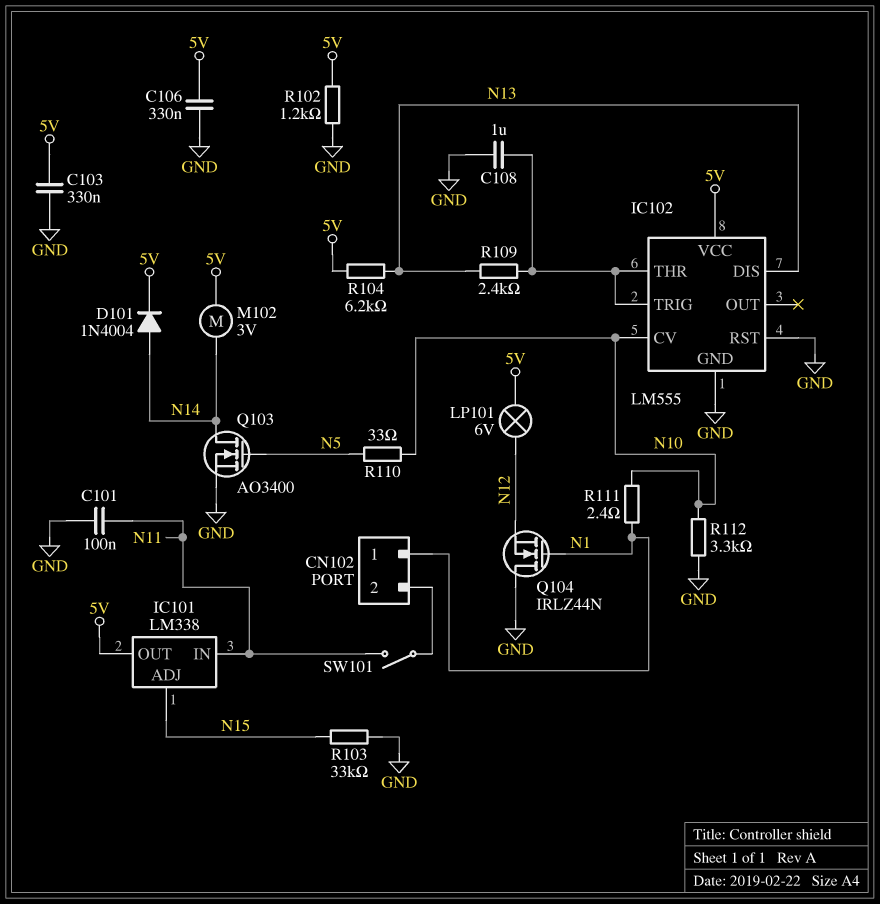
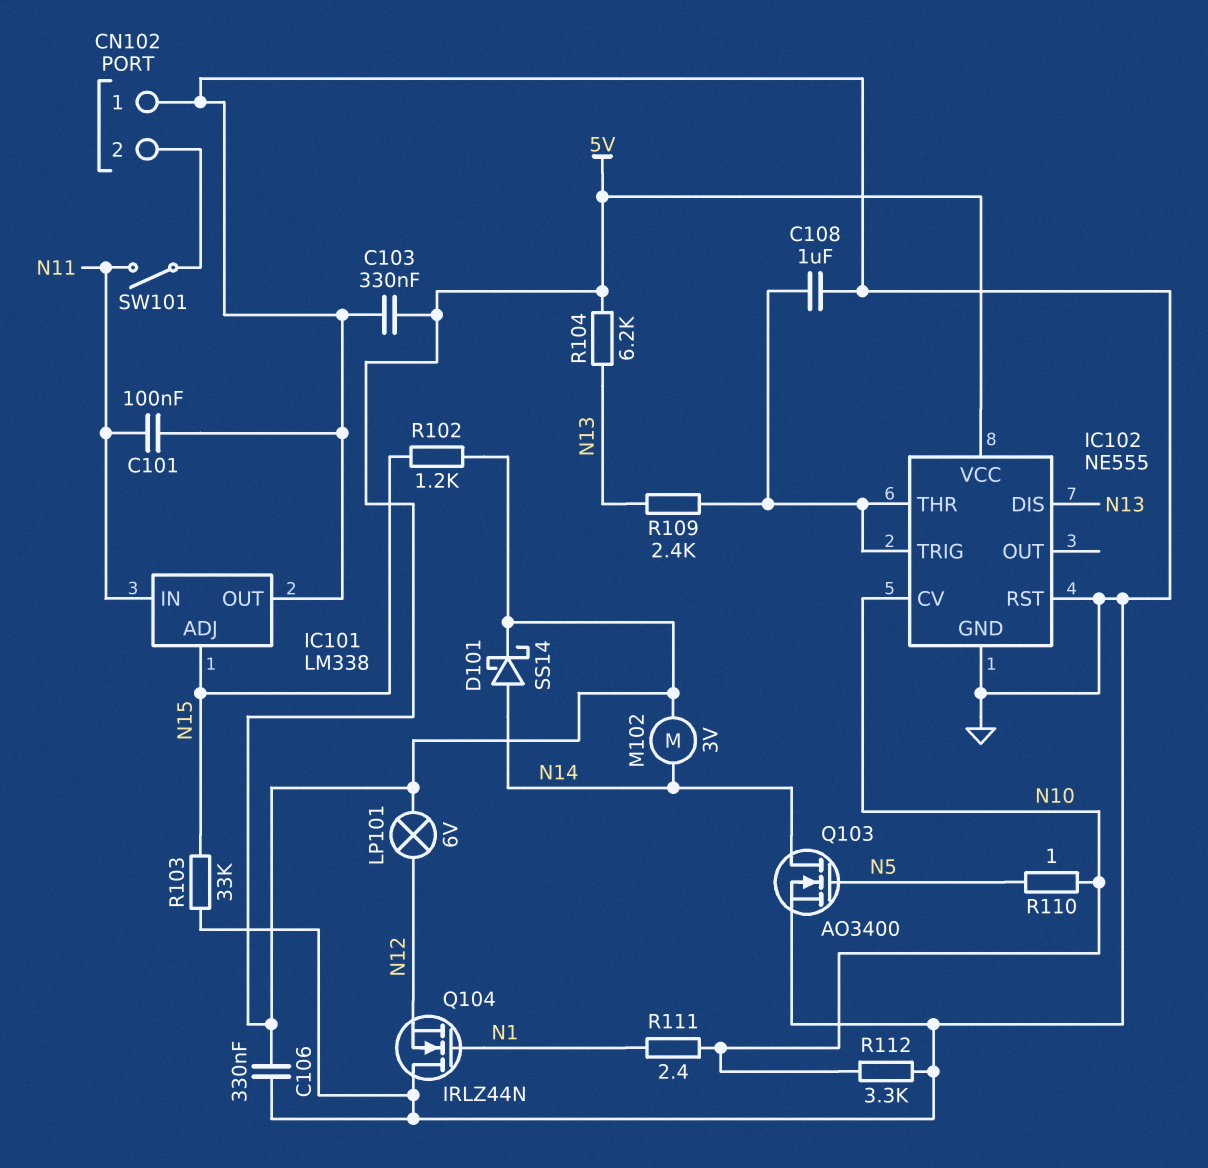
CN102 pin 1: N1 -> GND
D101: diode 1N4004 (A N14, K 5V) -> schottky SS14 (A N14, K 5V)
IC101 pin OUT: 5V -> GND
IC102: LM555 -> NE555
R102: 1.2k (5V, GND) -> 1.2k (5V, N15)
R110: 33 (N5, N10) -> 1 (N5, N10)

